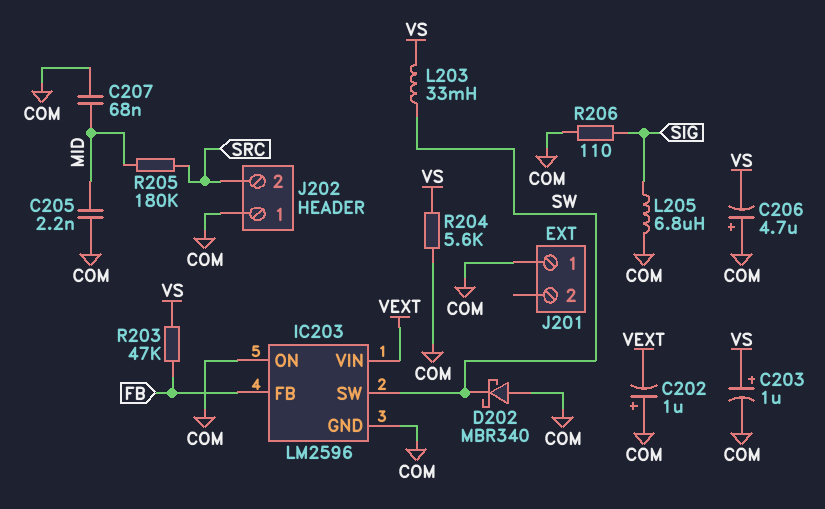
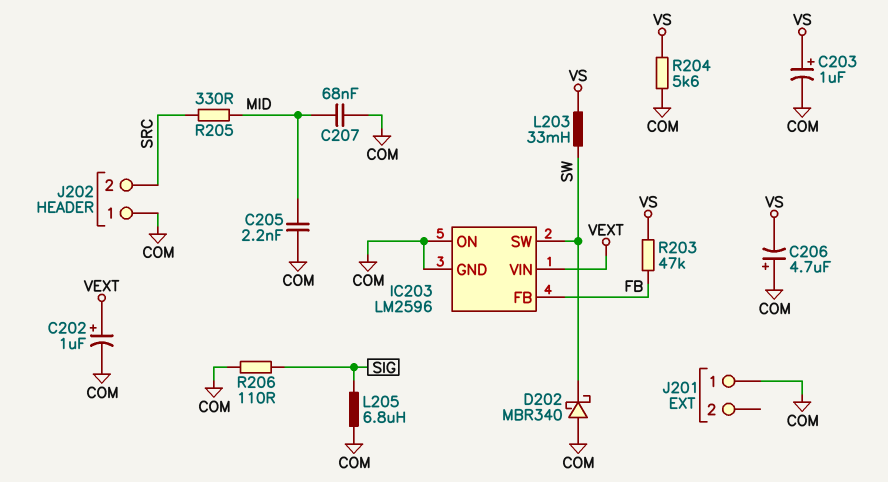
C202: 1uF (plus COM, minus VEXT) -> 1uF (plus VEXT, minus COM)
R205: 180k (MID, SRC) -> 330 (MID, SRC)

